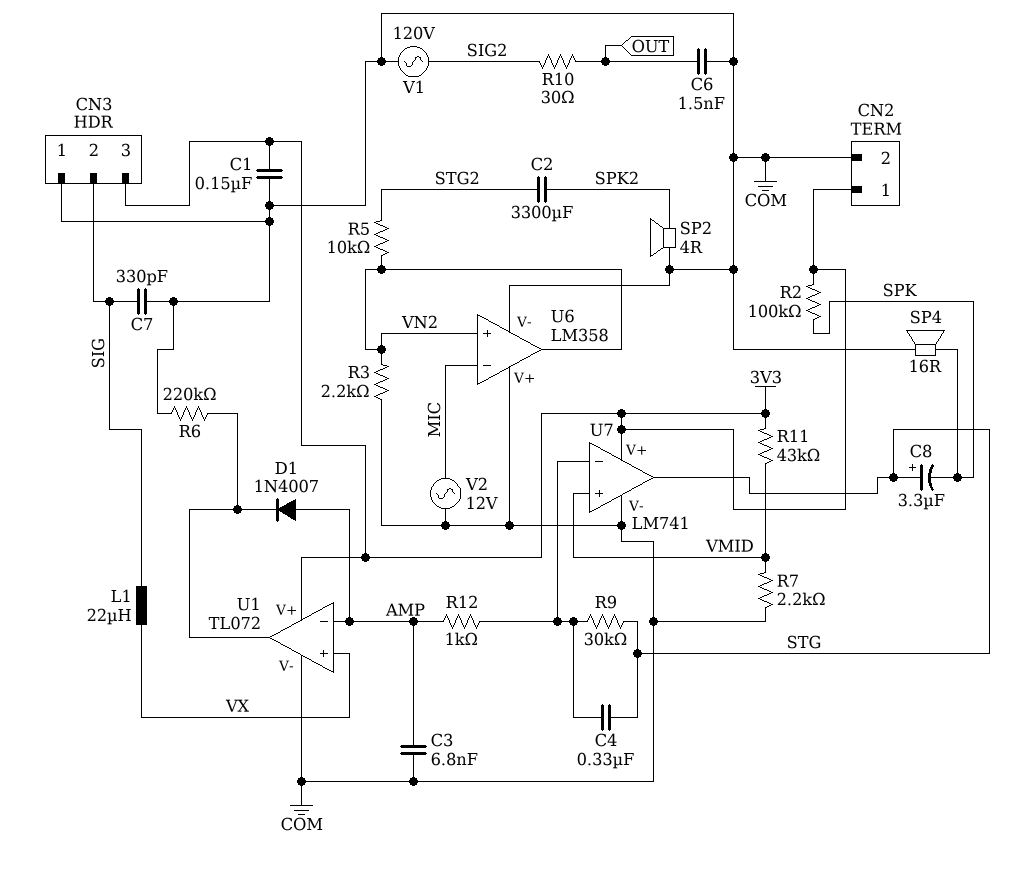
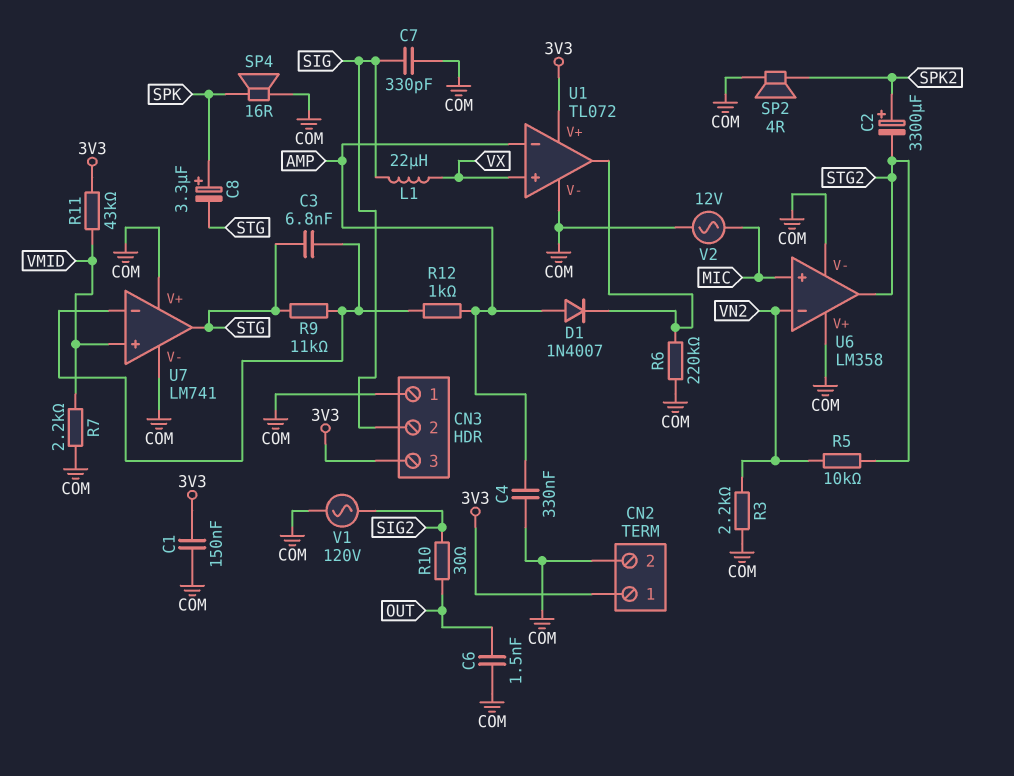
C2: 3300uF (SPK2, STG2) -> 3300uF (plus SPK2, minus STG2)
C3: 6.8nF (AMP, COM) -> 6.8nF (STG, U7/in-)
C4: 330nF (STG, U7/in-) -> 330nF (AMP, COM)
C8: 3.3uF (plus STG, minus SPK) -> 3.3uF (plus SPK, minus STG)
R2: 100k (3V3, SPK) -> none
R9: 30k (STG, U7/in-) -> 11k (STG, U7/in-)
U6 pin in+: VN2 -> MIC
U6 pin in-: MIC -> VN2
U6 pin out: VN2 -> STG2
U7 pin V+: 3V3 -> COM

